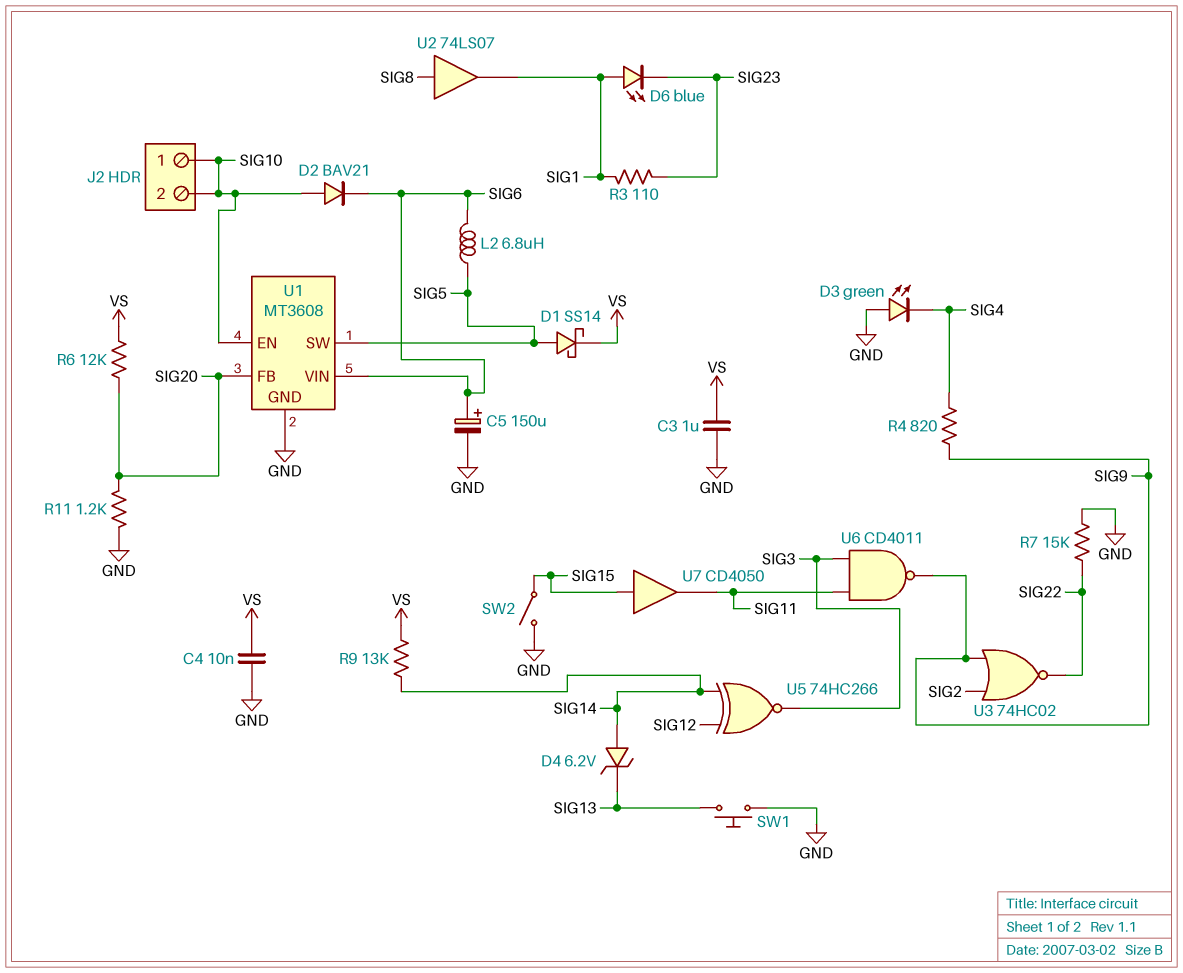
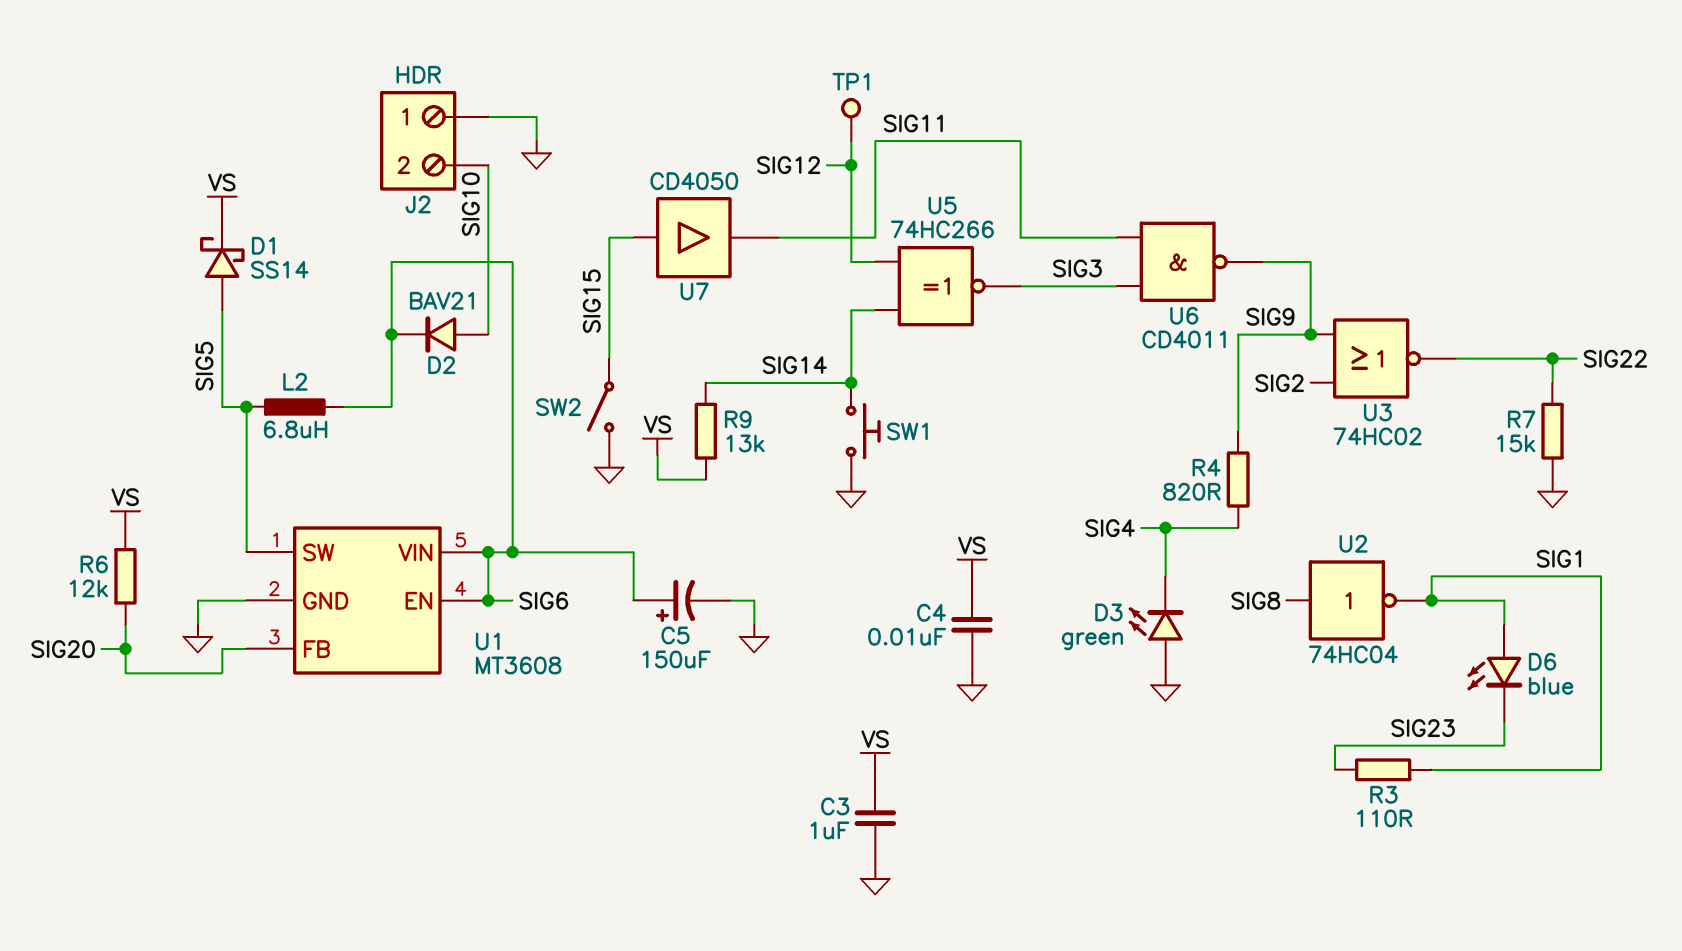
D4: zener 6.2V (A SIG14, K SIG13) -> none
J2 pin 1: SIG10 -> GND
R11: 1.2k (GND, SIG20) -> none
SW1: button (GND, SIG13) -> button (GND, SIG14)
TP1: none -> test point (SIG12)
U1 pin EN: SIG10 -> SIG6
U2: buffer 74LS07 (in SIG8, out SIG1) -> NOT 74HC04 (in SIG8, out SIG1)

